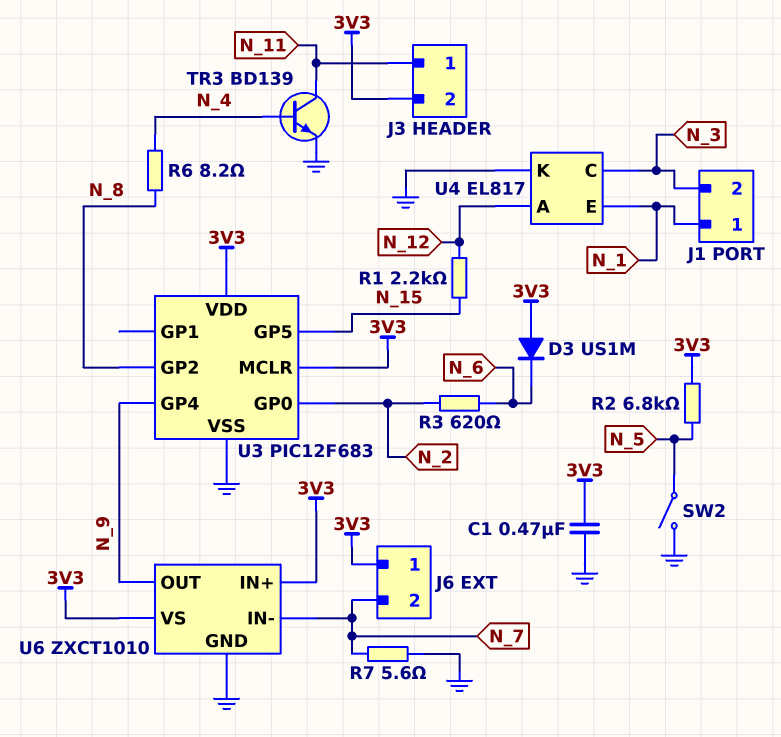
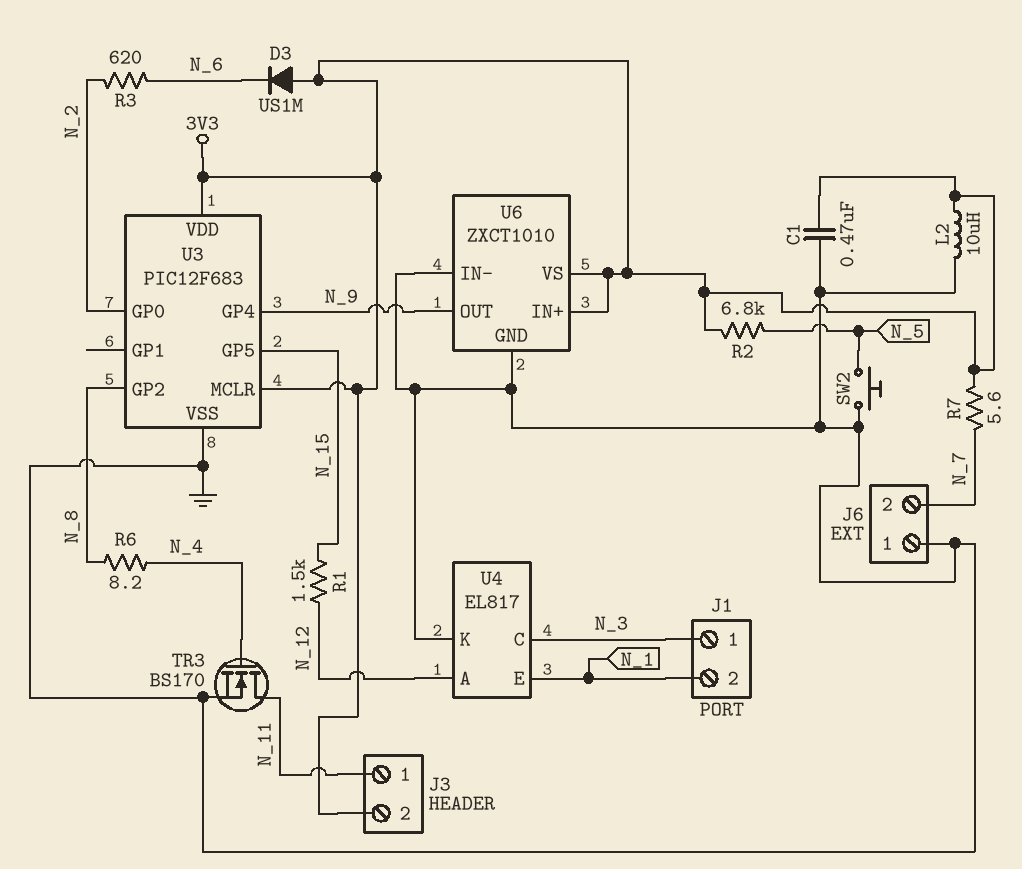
J1 pin 1: N_1 -> N_3
J1 pin 2: N_3 -> N_1
J6 pin 1: 3V3 -> GND
L2: none -> 10uH (3V3, GND)
R1: 2.2k (N_12, N_15) -> 1.5k (N_12, N_15)
R7: 5.6 (GND, N_7) -> 5.6 (3V3, N_7)
SW2: switch (GND, N_5) -> button (GND, N_5)
TR3: NPN BD139 (B N_4, C N_11, E GND) -> NMOS BS170 (G N_4, D N_11, S GND)
U6 pin IN-: N_7 -> GND

